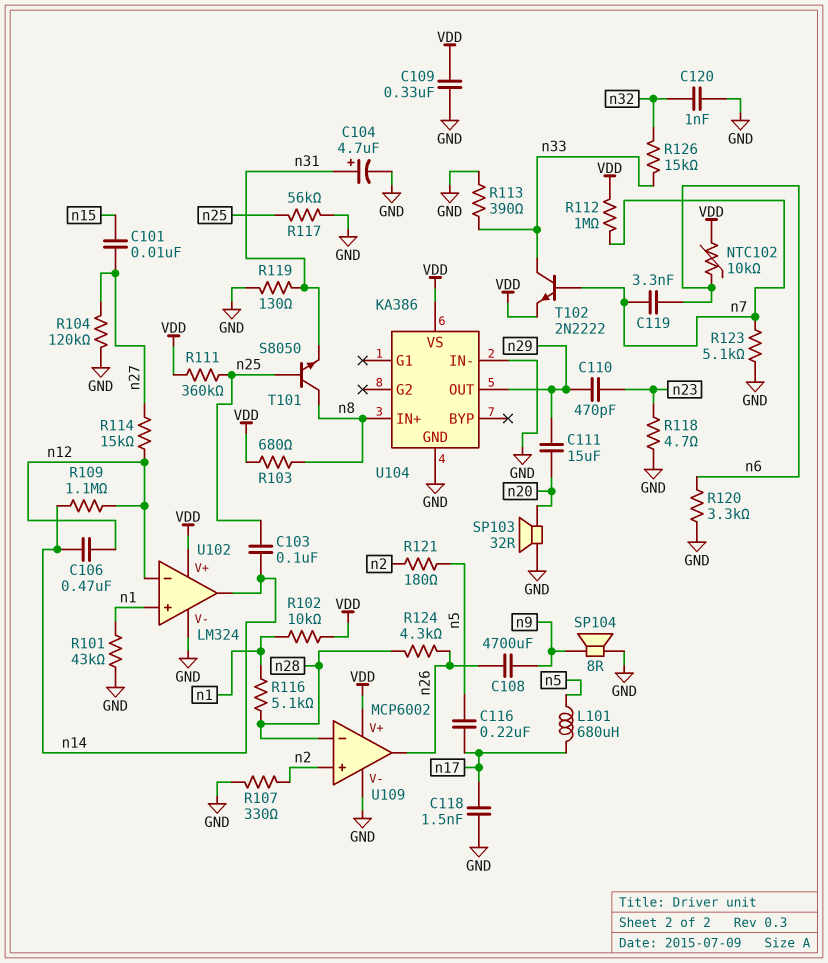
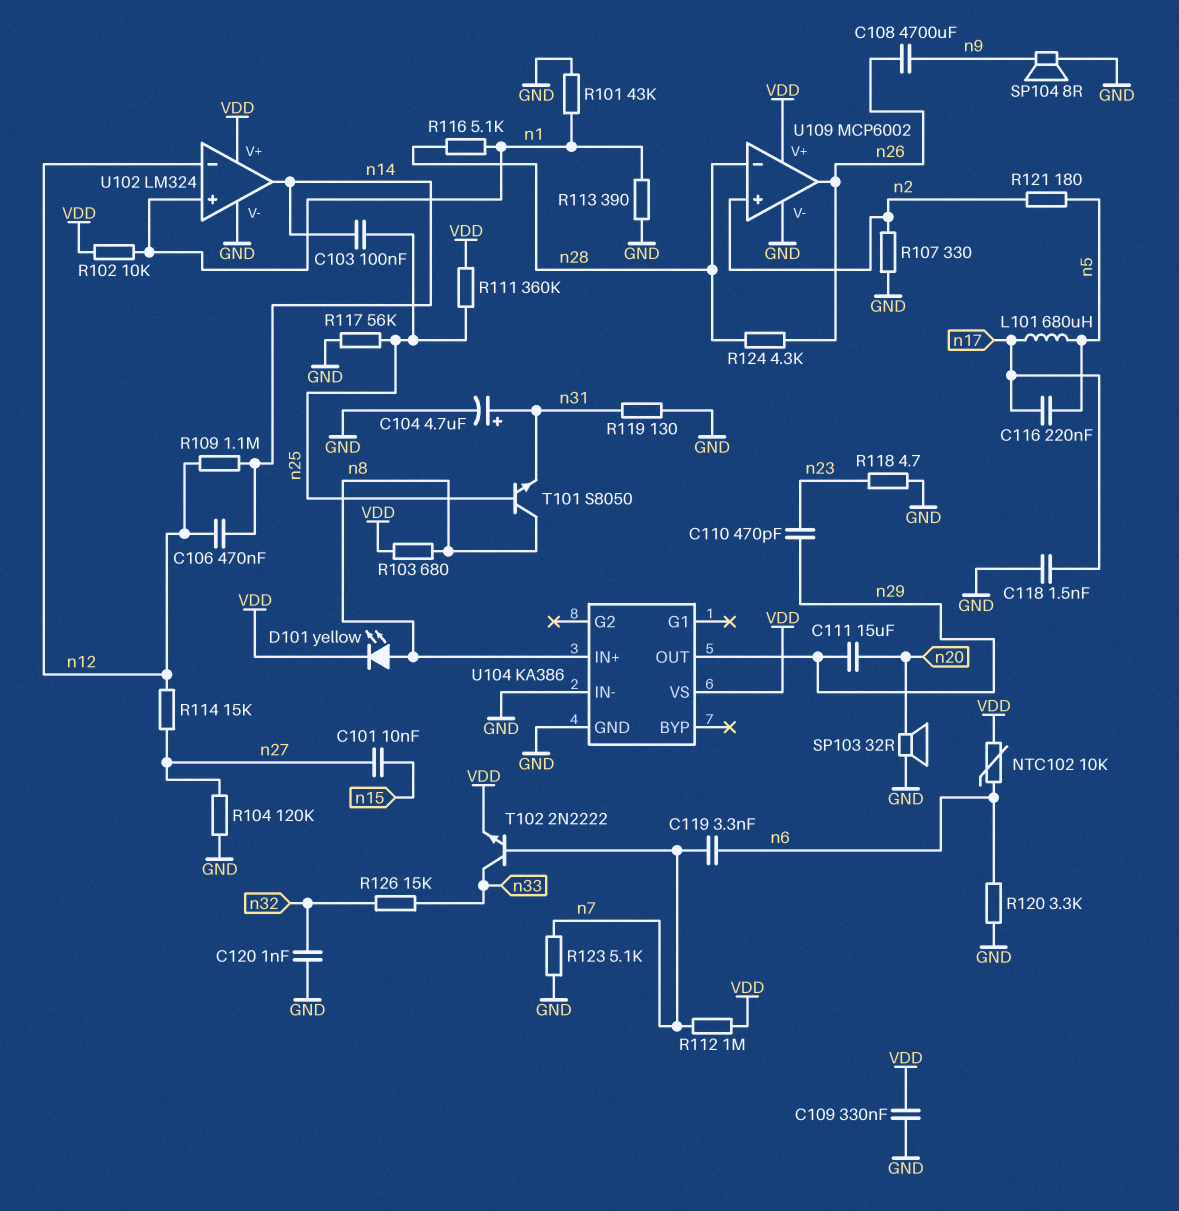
D101: none -> LED yellow (A n8, K VDD)
R113: 390 (GND, n33) -> 390 (GND, n1)

